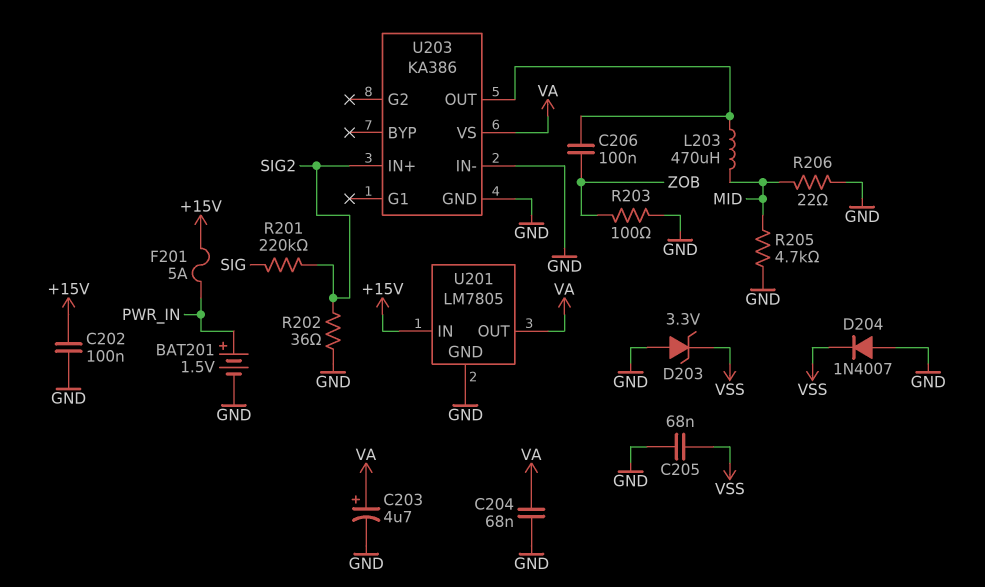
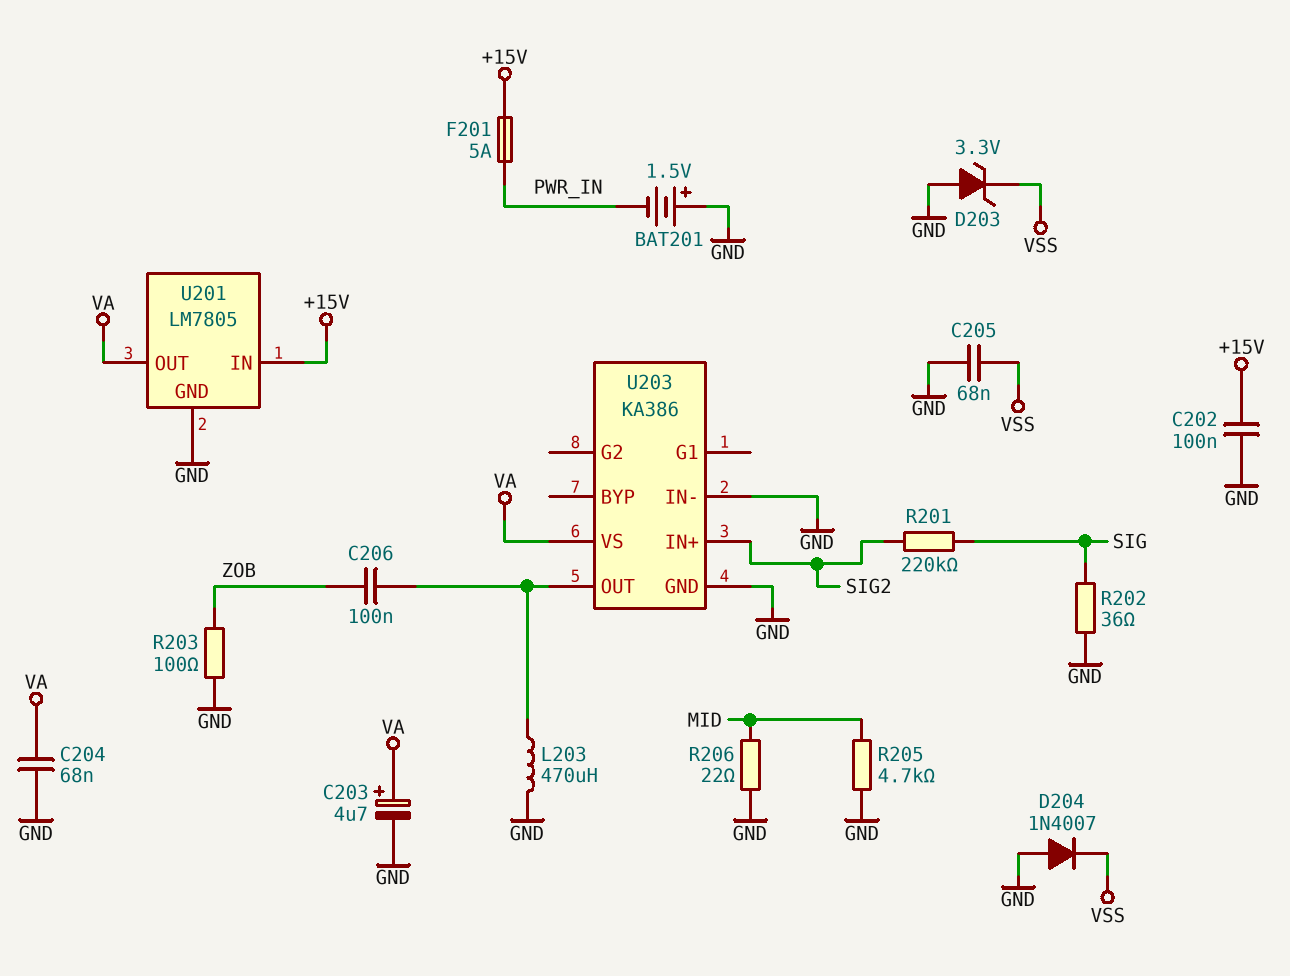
BAT201: 1.5V (plus PWR_IN, minus GND) -> 1.5V (plus GND, minus PWR_IN)
L203: 470uH (MID, U203/OUT) -> 470uH (GND, U203/OUT)
R202: 36 (GND, SIG2) -> 36 (GND, SIG)

